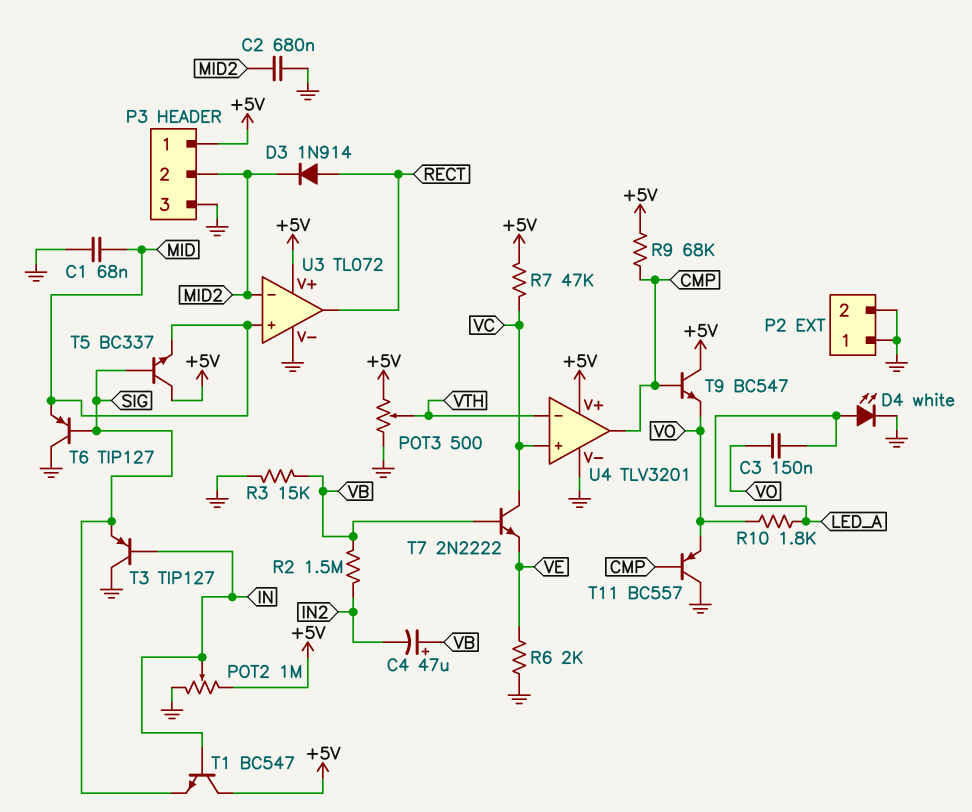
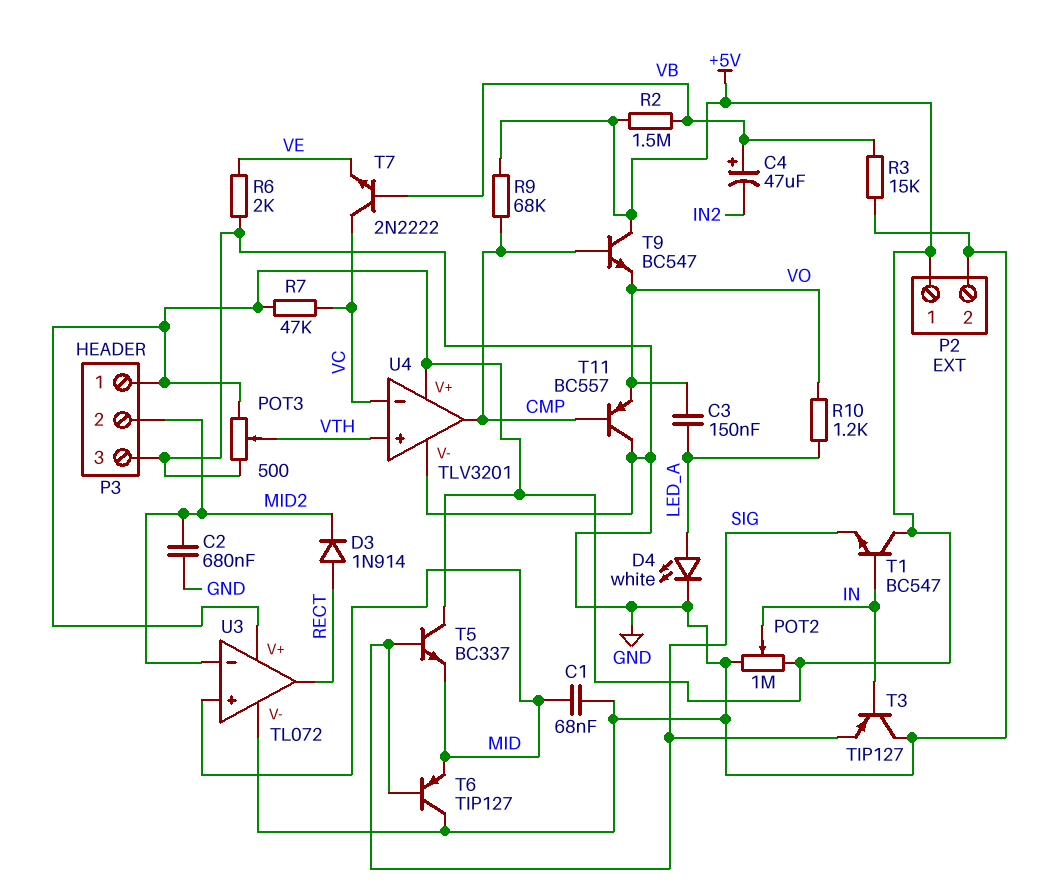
P2 pin 1: GND -> +5V
R2: 1.5M (IN2, VB) -> 1.5M (+5V, VB)
R10: 1.8k (LED_A, VO) -> 1.2k (LED_A, VO)
U4 pin in+: VC -> VTH
U4 pin in-: VTH -> VC

